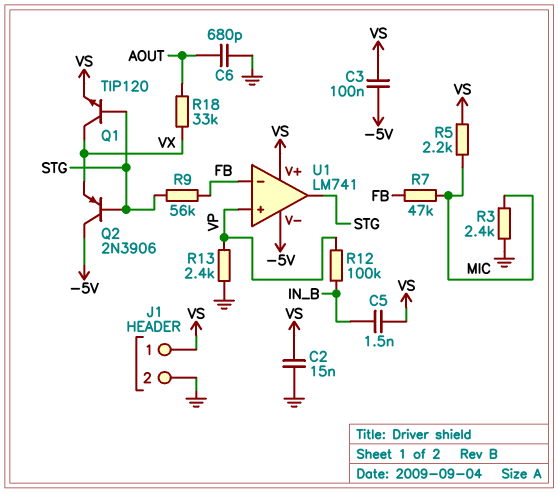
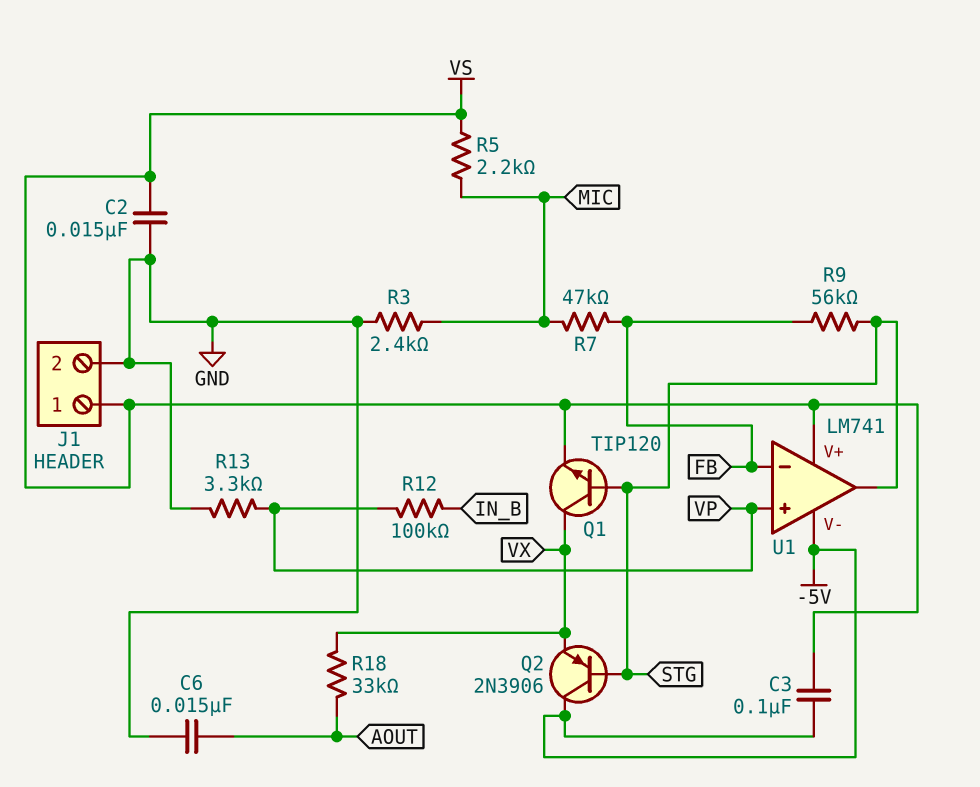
C5: 1.5nF (IN_B, VS) -> none
C6: 680pF (AOUT, GND) -> 15nF (AOUT, GND)
R13: 2.4k (GND, VP) -> 3.3k (GND, VP)

